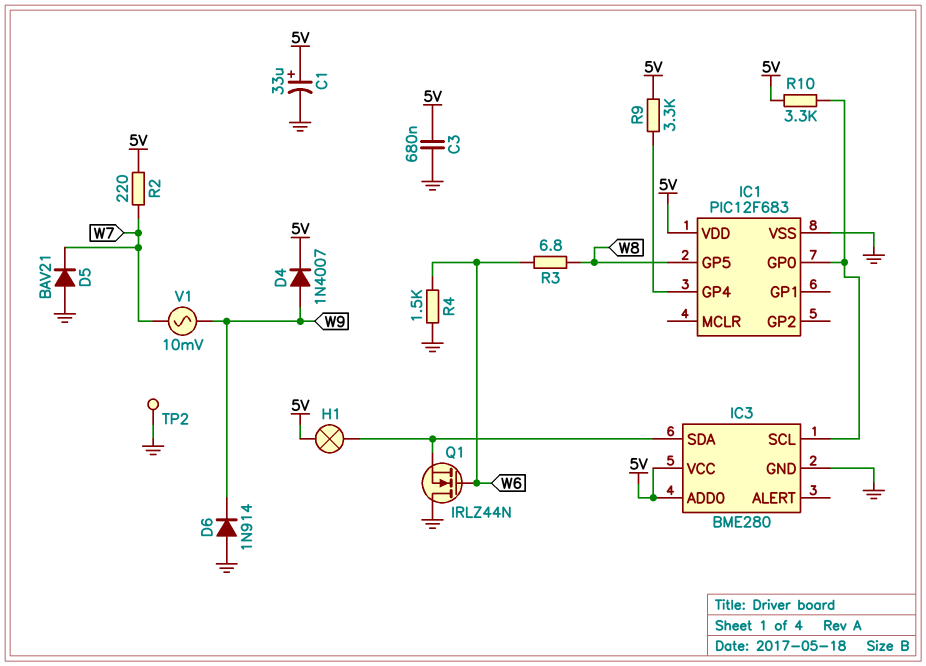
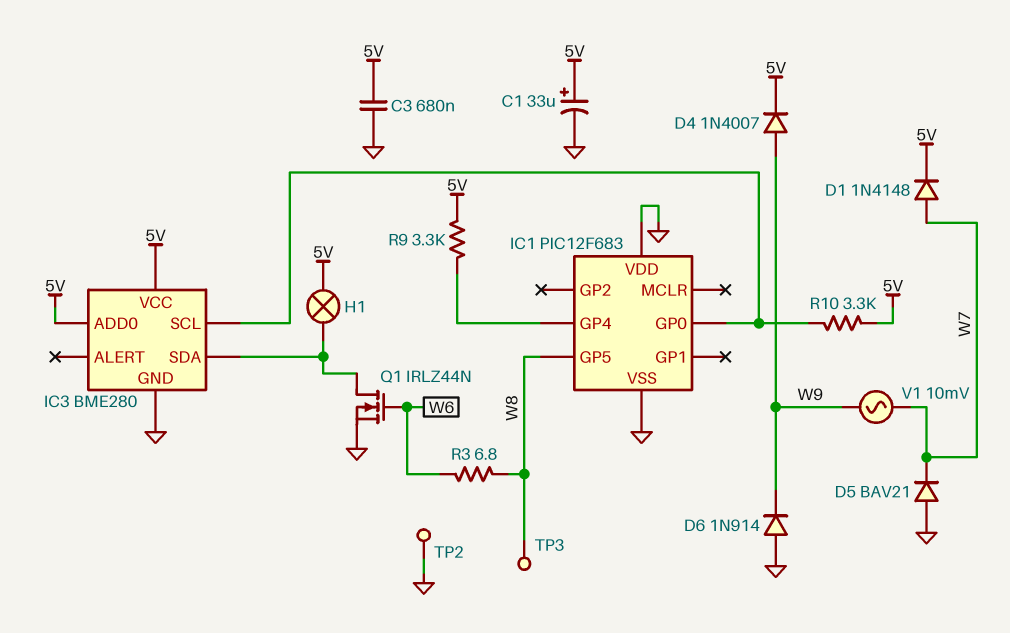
D1: none -> diode 1N4148 (A W7, K 5V)
IC1 pin VDD: 5V -> GND
Q1: NMOS IRLZ44N (G W6, D GND, S IC3/SDA) -> NMOS IRLZ44N (G W6, D IC3/SDA, S GND)
R2: 220 (5V, W7) -> none
R4: 1.5k (GND, W6) -> none
TP3: none -> test point (W8)

